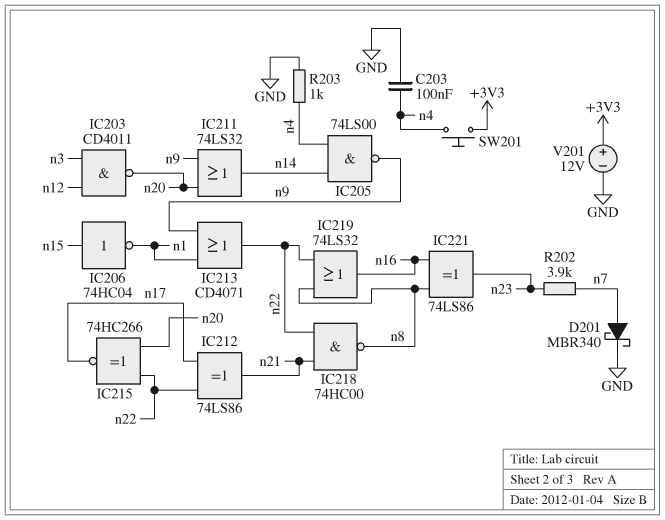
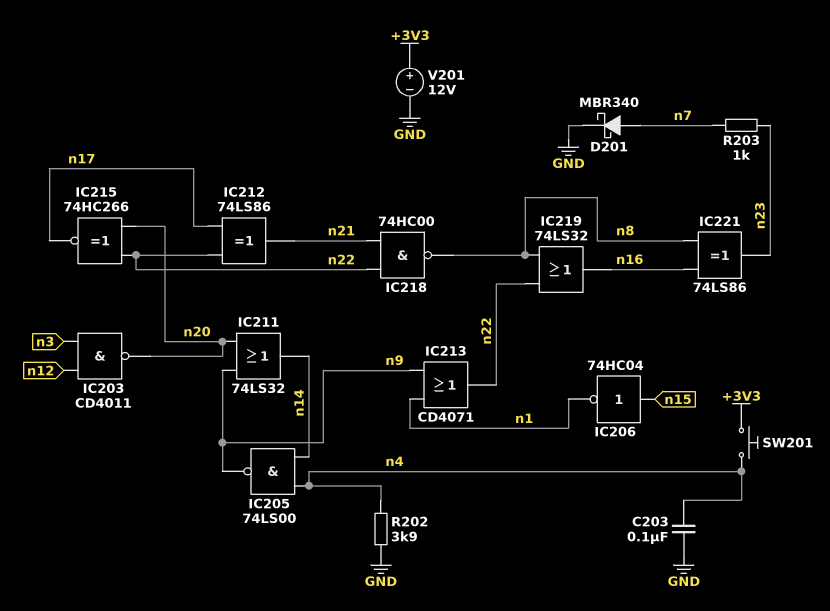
R202: 3.9k (n7, n23) -> 3.9k (GND, n4)
R203: 1k (GND, n4) -> 1k (n7, n23)

